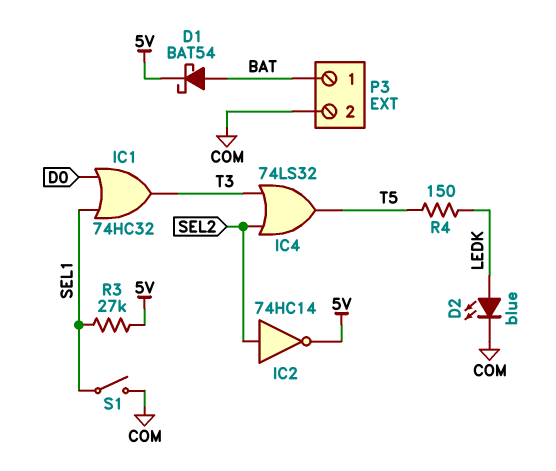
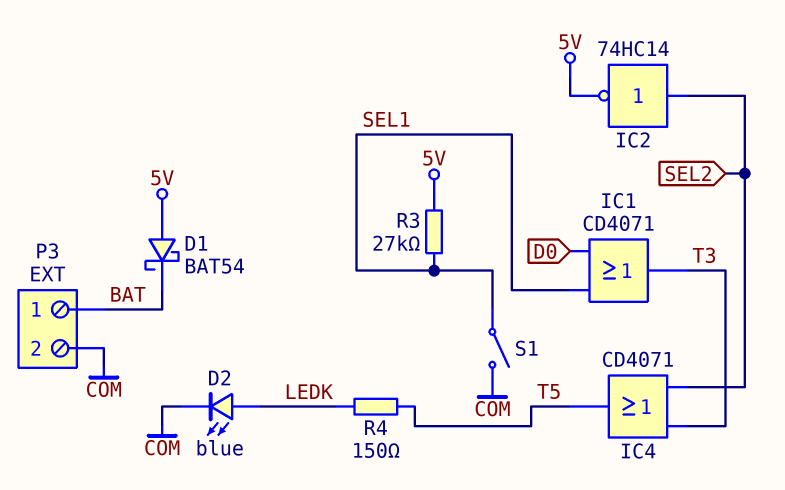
D1: schottky BAT54 (A BAT, K 5V) -> schottky BAT54 (A 5V, K BAT)
IC1: OR 74HC32 (in D0, in SEL1, out T3) -> OR CD4071 (in D0, in SEL1, out T3)
IC4: OR 74LS32 (in SEL2, in T3, out T5) -> OR CD4071 (in SEL2, in T3, out T5)

